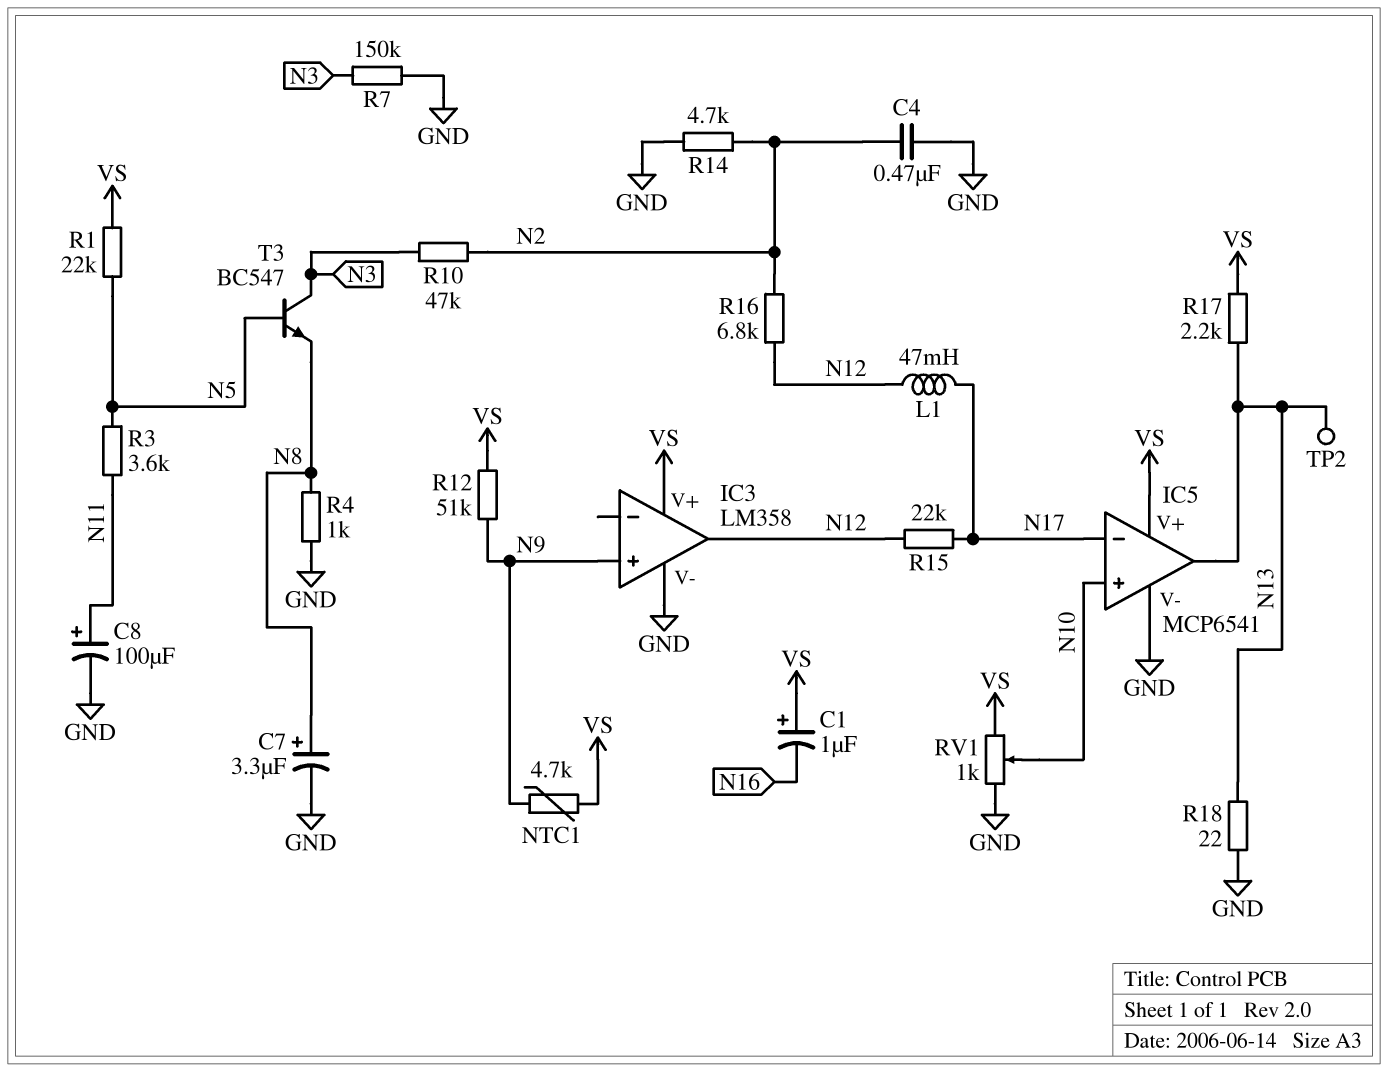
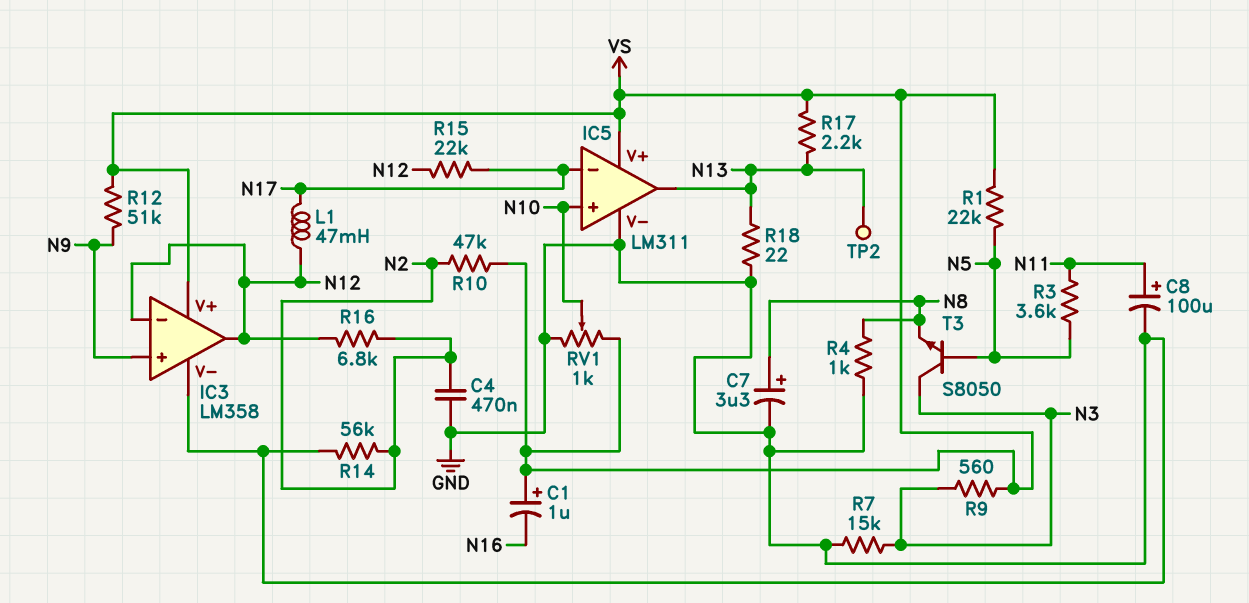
IC3 pin in-: none -> N12
IC5: MCP6541 -> LM311
NTC1: 4.7k (N9, VS) -> none
R7: 150k (GND, N3) -> 15k (GND, N3)
R9: none -> 560 (N3, VS)
R10: 47k (N2, N3) -> 47k (N2, VS)
R14: 4.7k (GND, N2) -> 56k (GND, N2)
T3: NPN BC547 (B N5, C N3, E N8) -> NPN S8050 (B N5, C N3, E N8)

